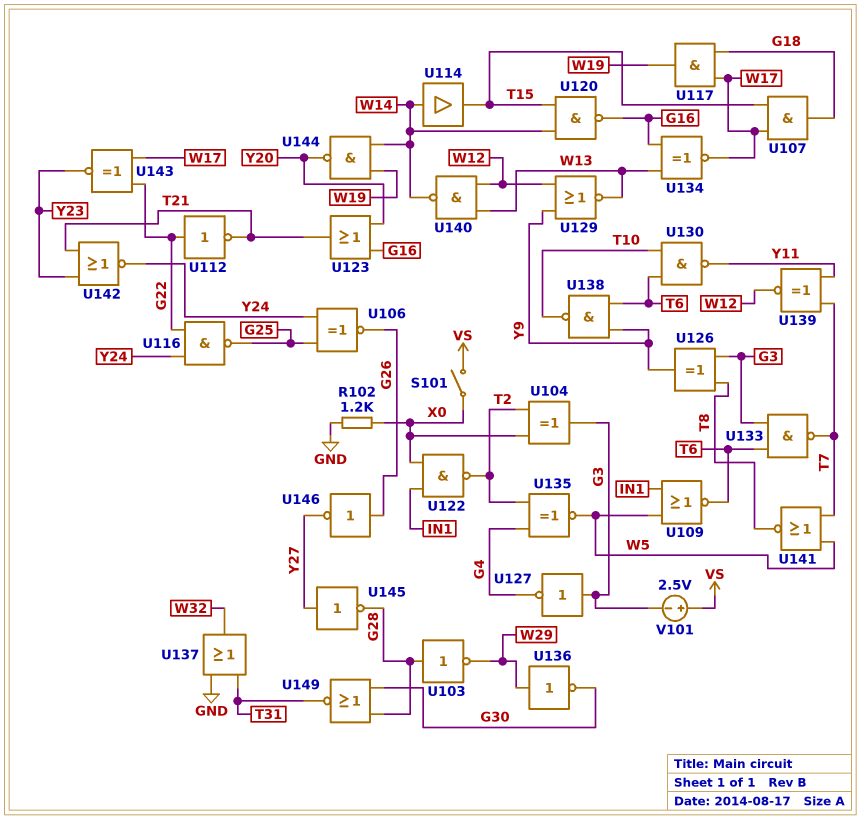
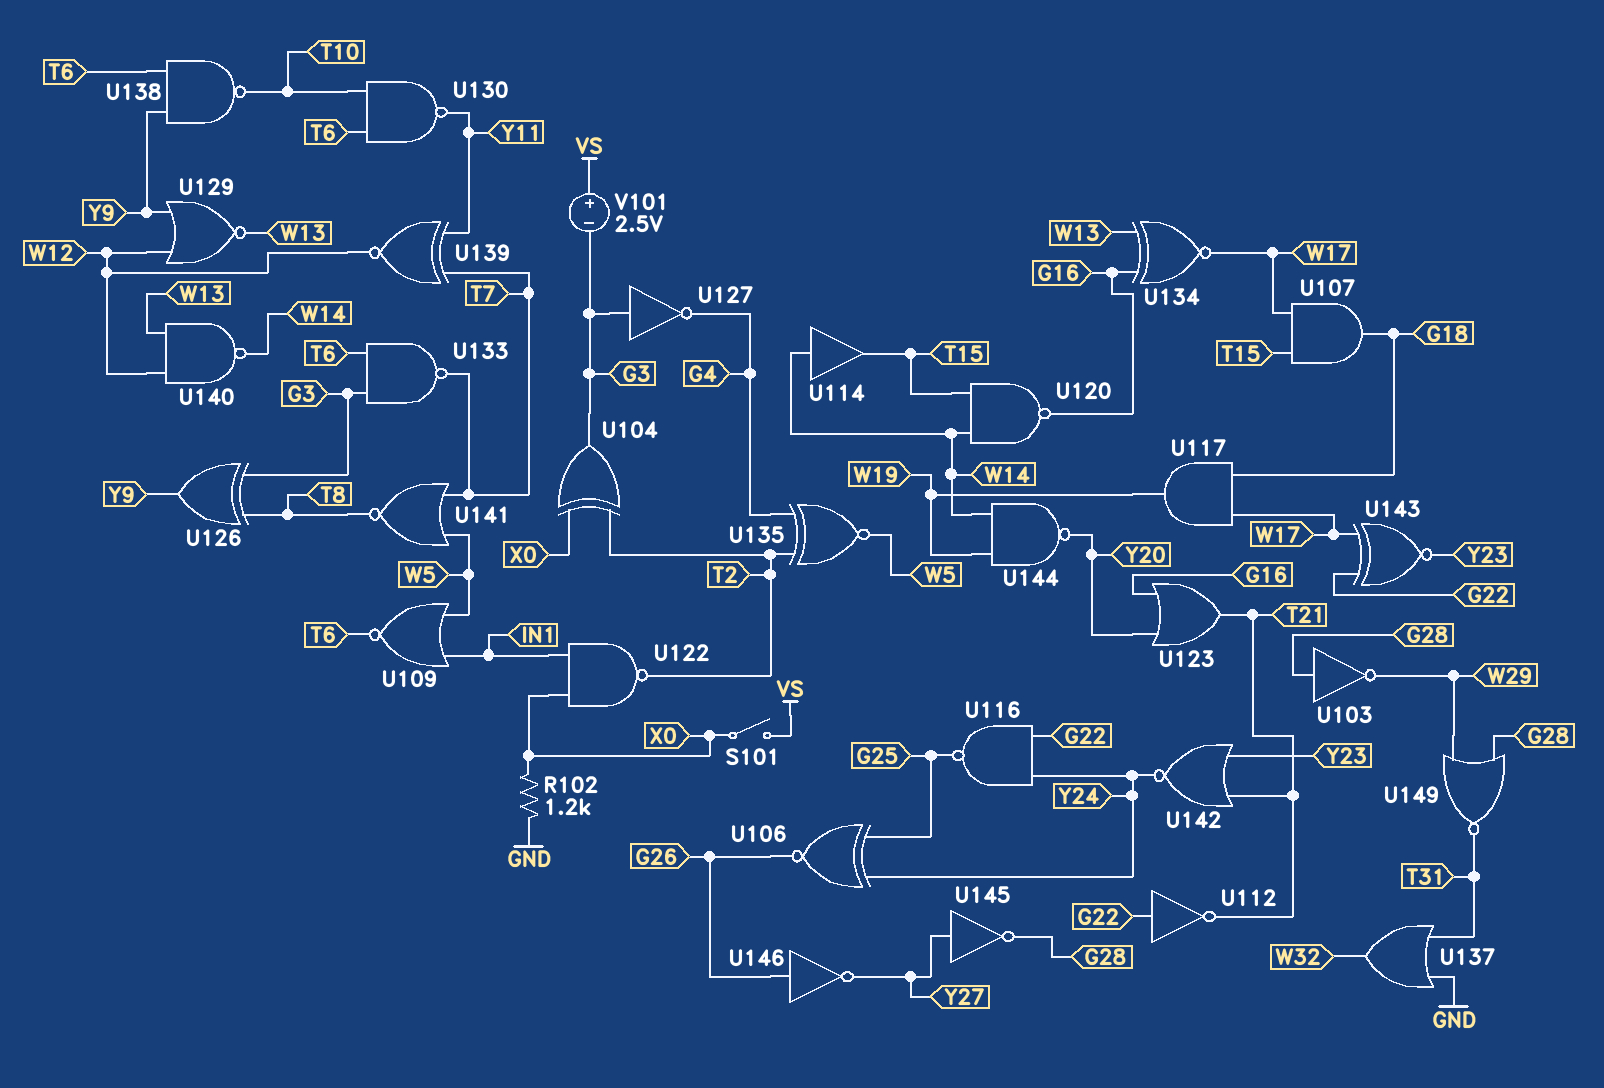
U136: NOT (in W29, out G30) -> none
U149: NOR (in G28, in G30, out T31) -> NOR (in G28, in W29, out T31)

